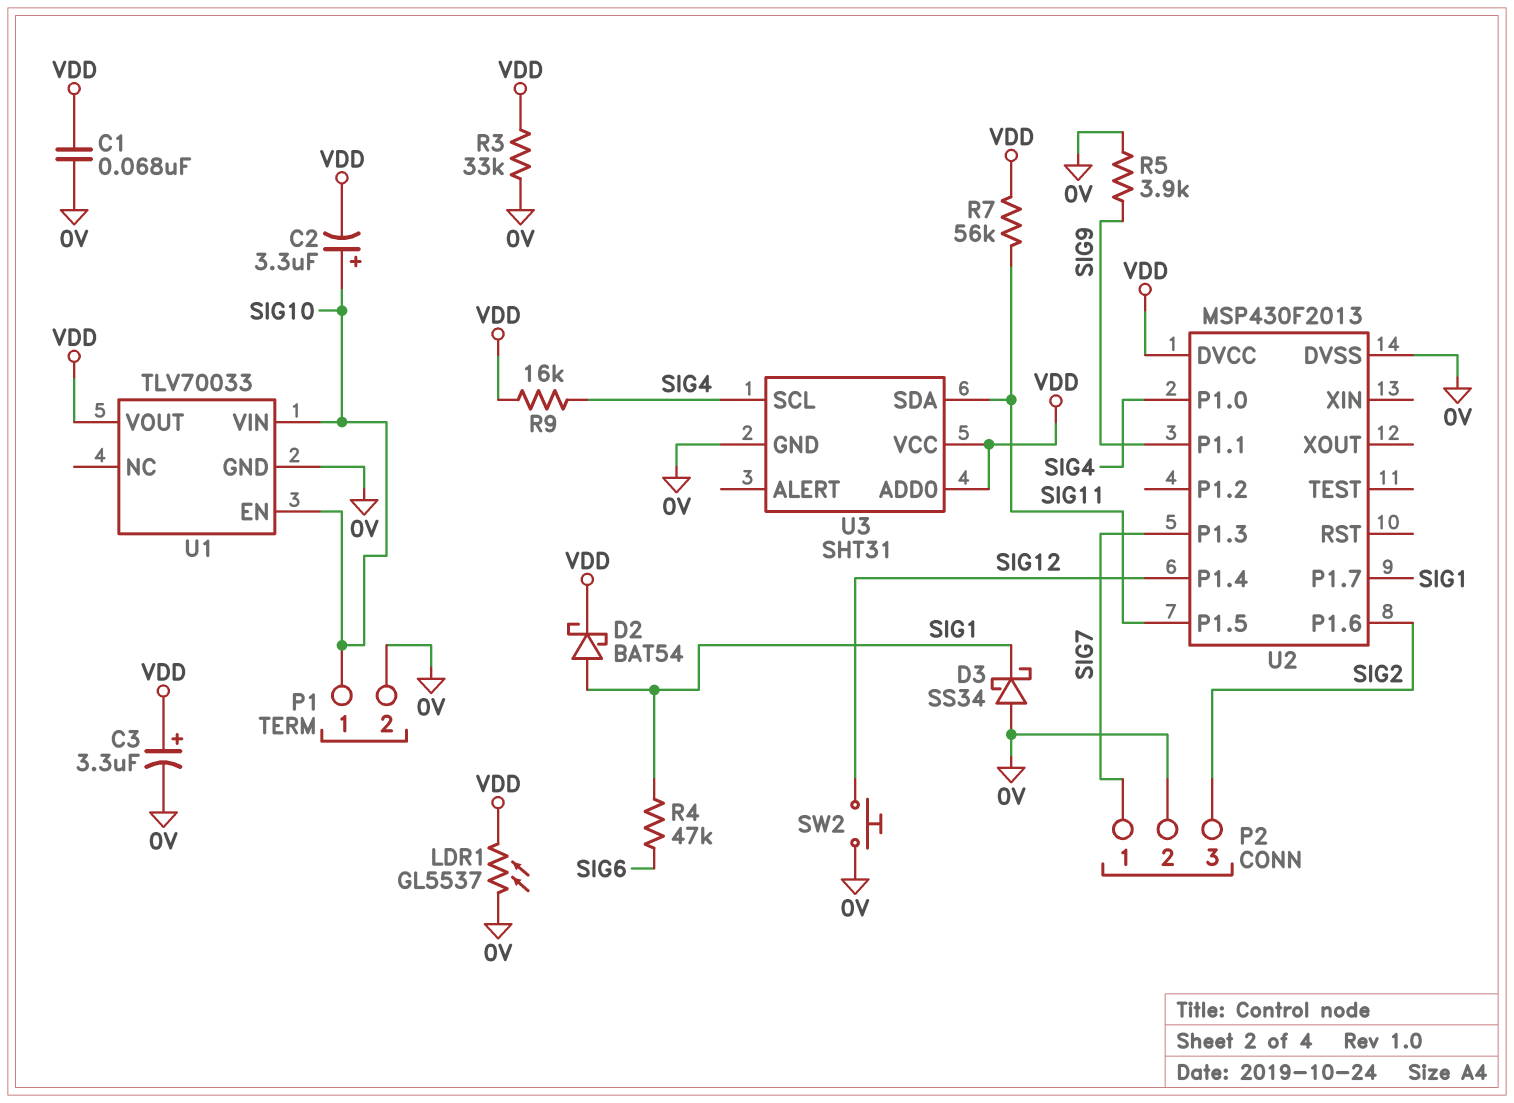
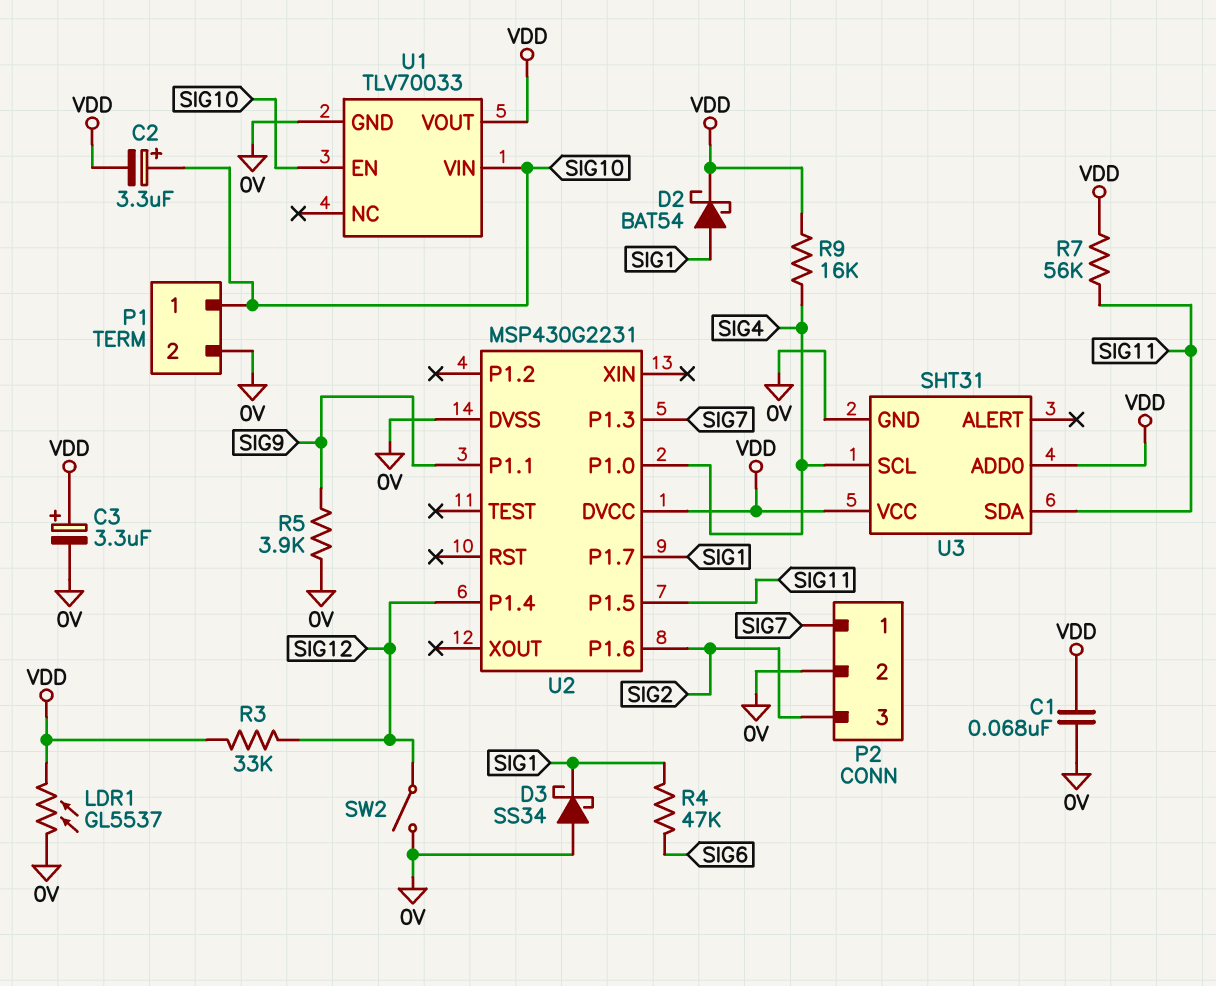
R3: 33k (0V, VDD) -> 33k (SIG12, VDD)
SW2: button (0V, SIG12) -> switch (0V, SIG12)
U2: MSP430F2013 -> MSP430G2231

